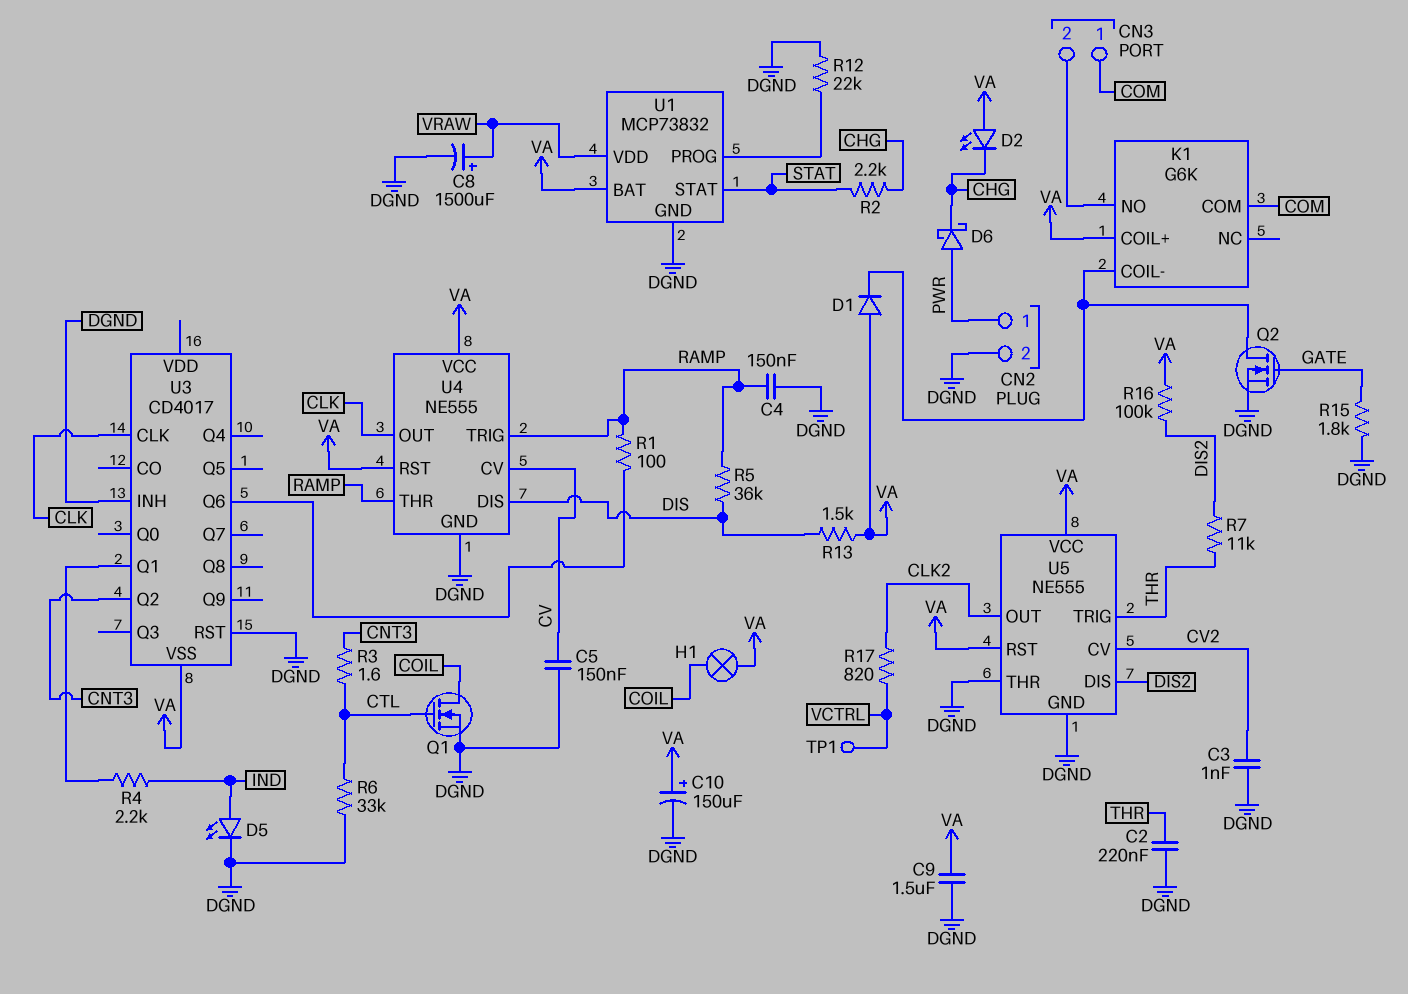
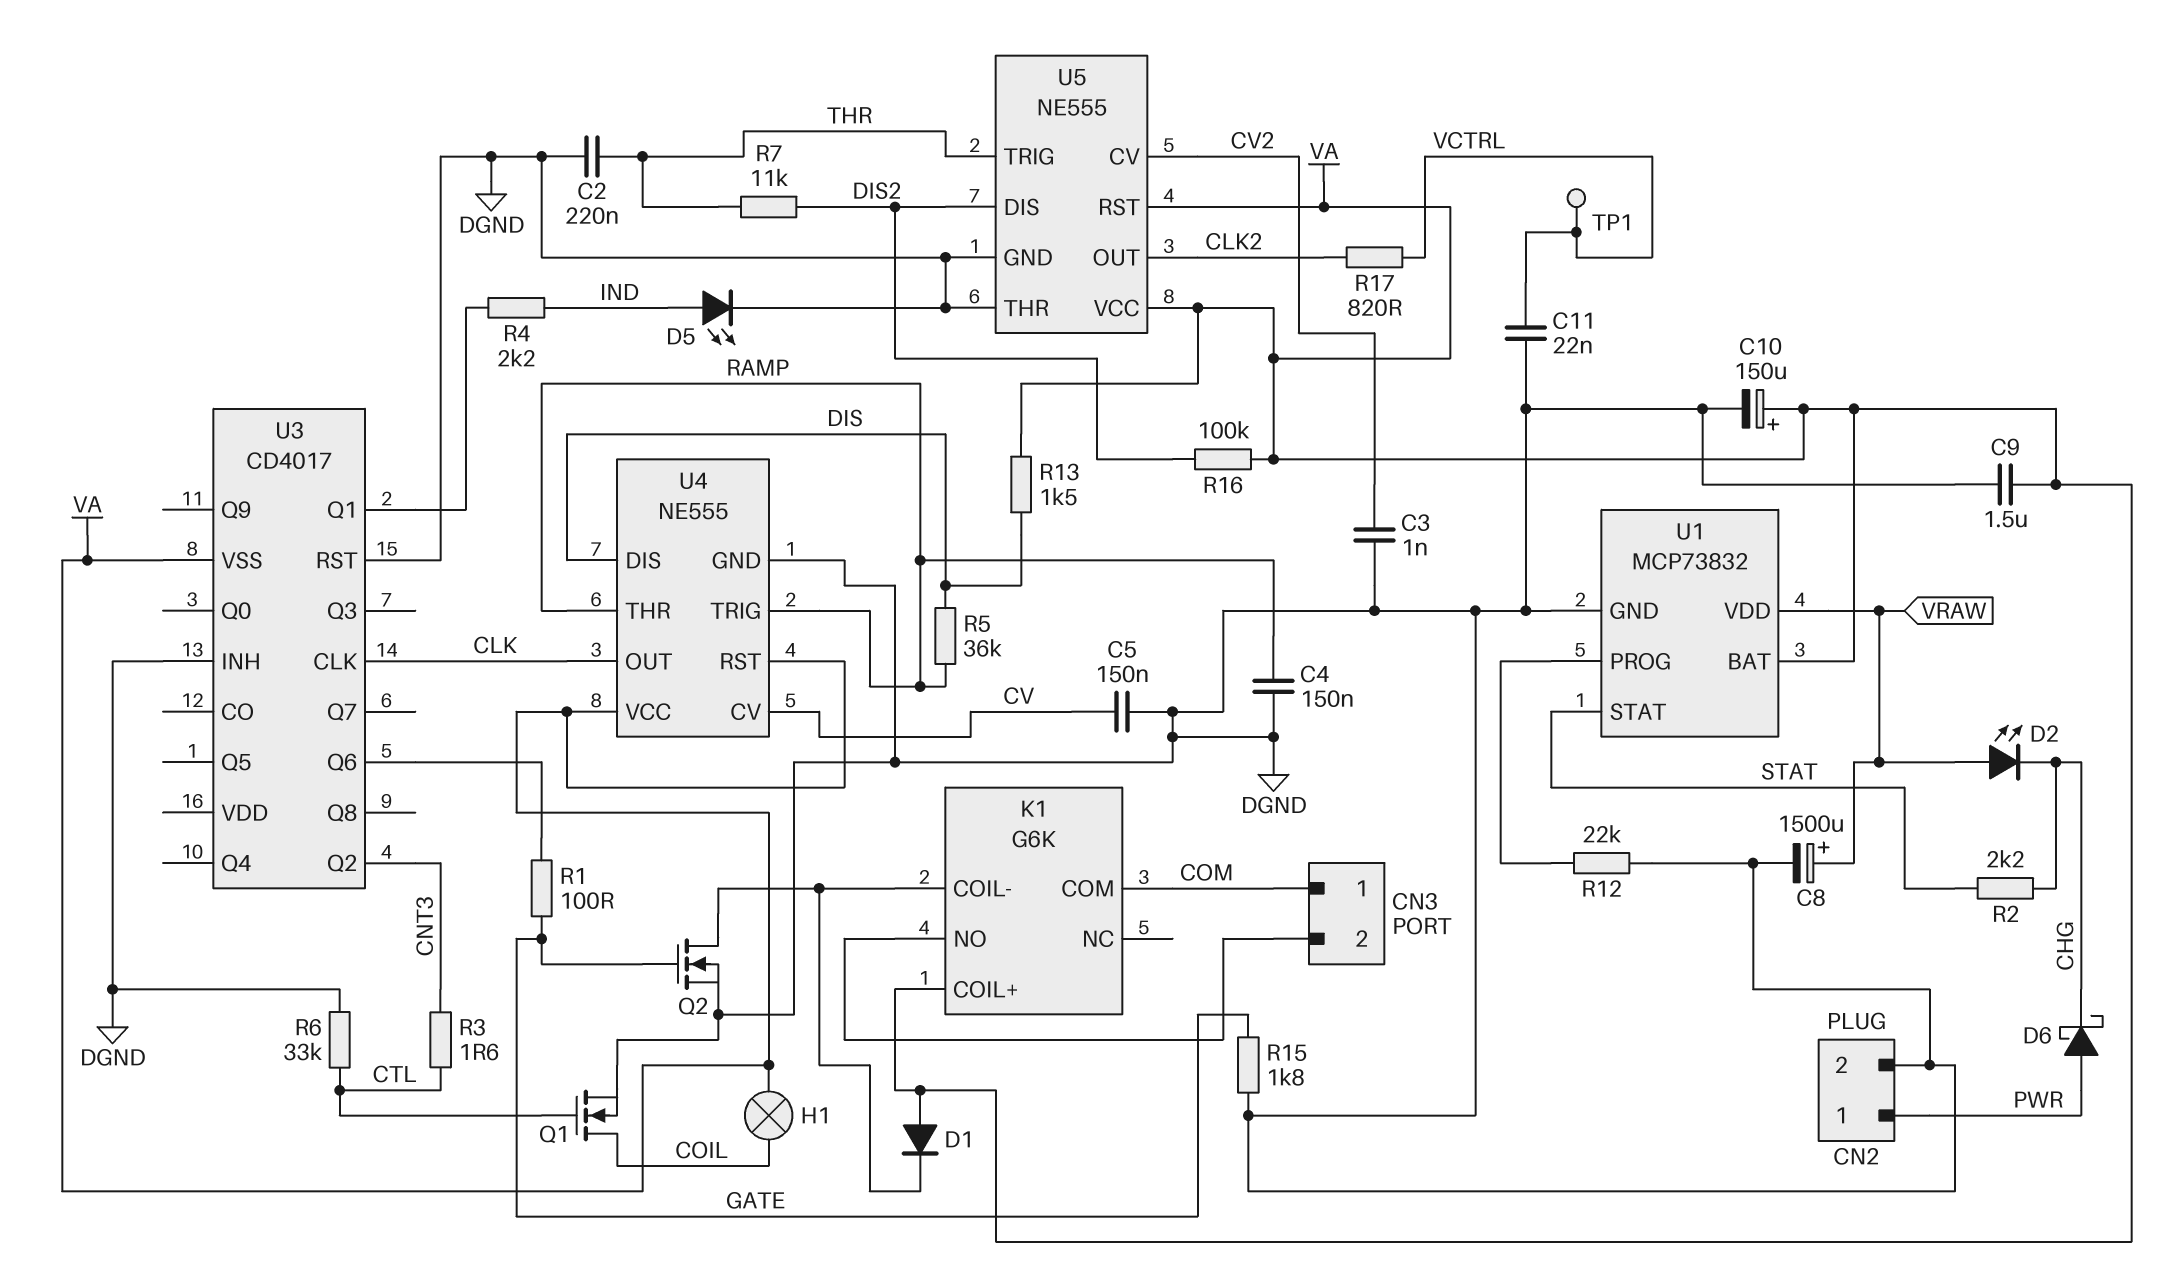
C11: none -> 22nF (DGND, VCTRL)
D2: LED (A VA, K CHG) -> LED (A VRAW, K CHG)
R1: 100 (RAMP, U3/Q6) -> 100 (GATE, U3/Q6)

